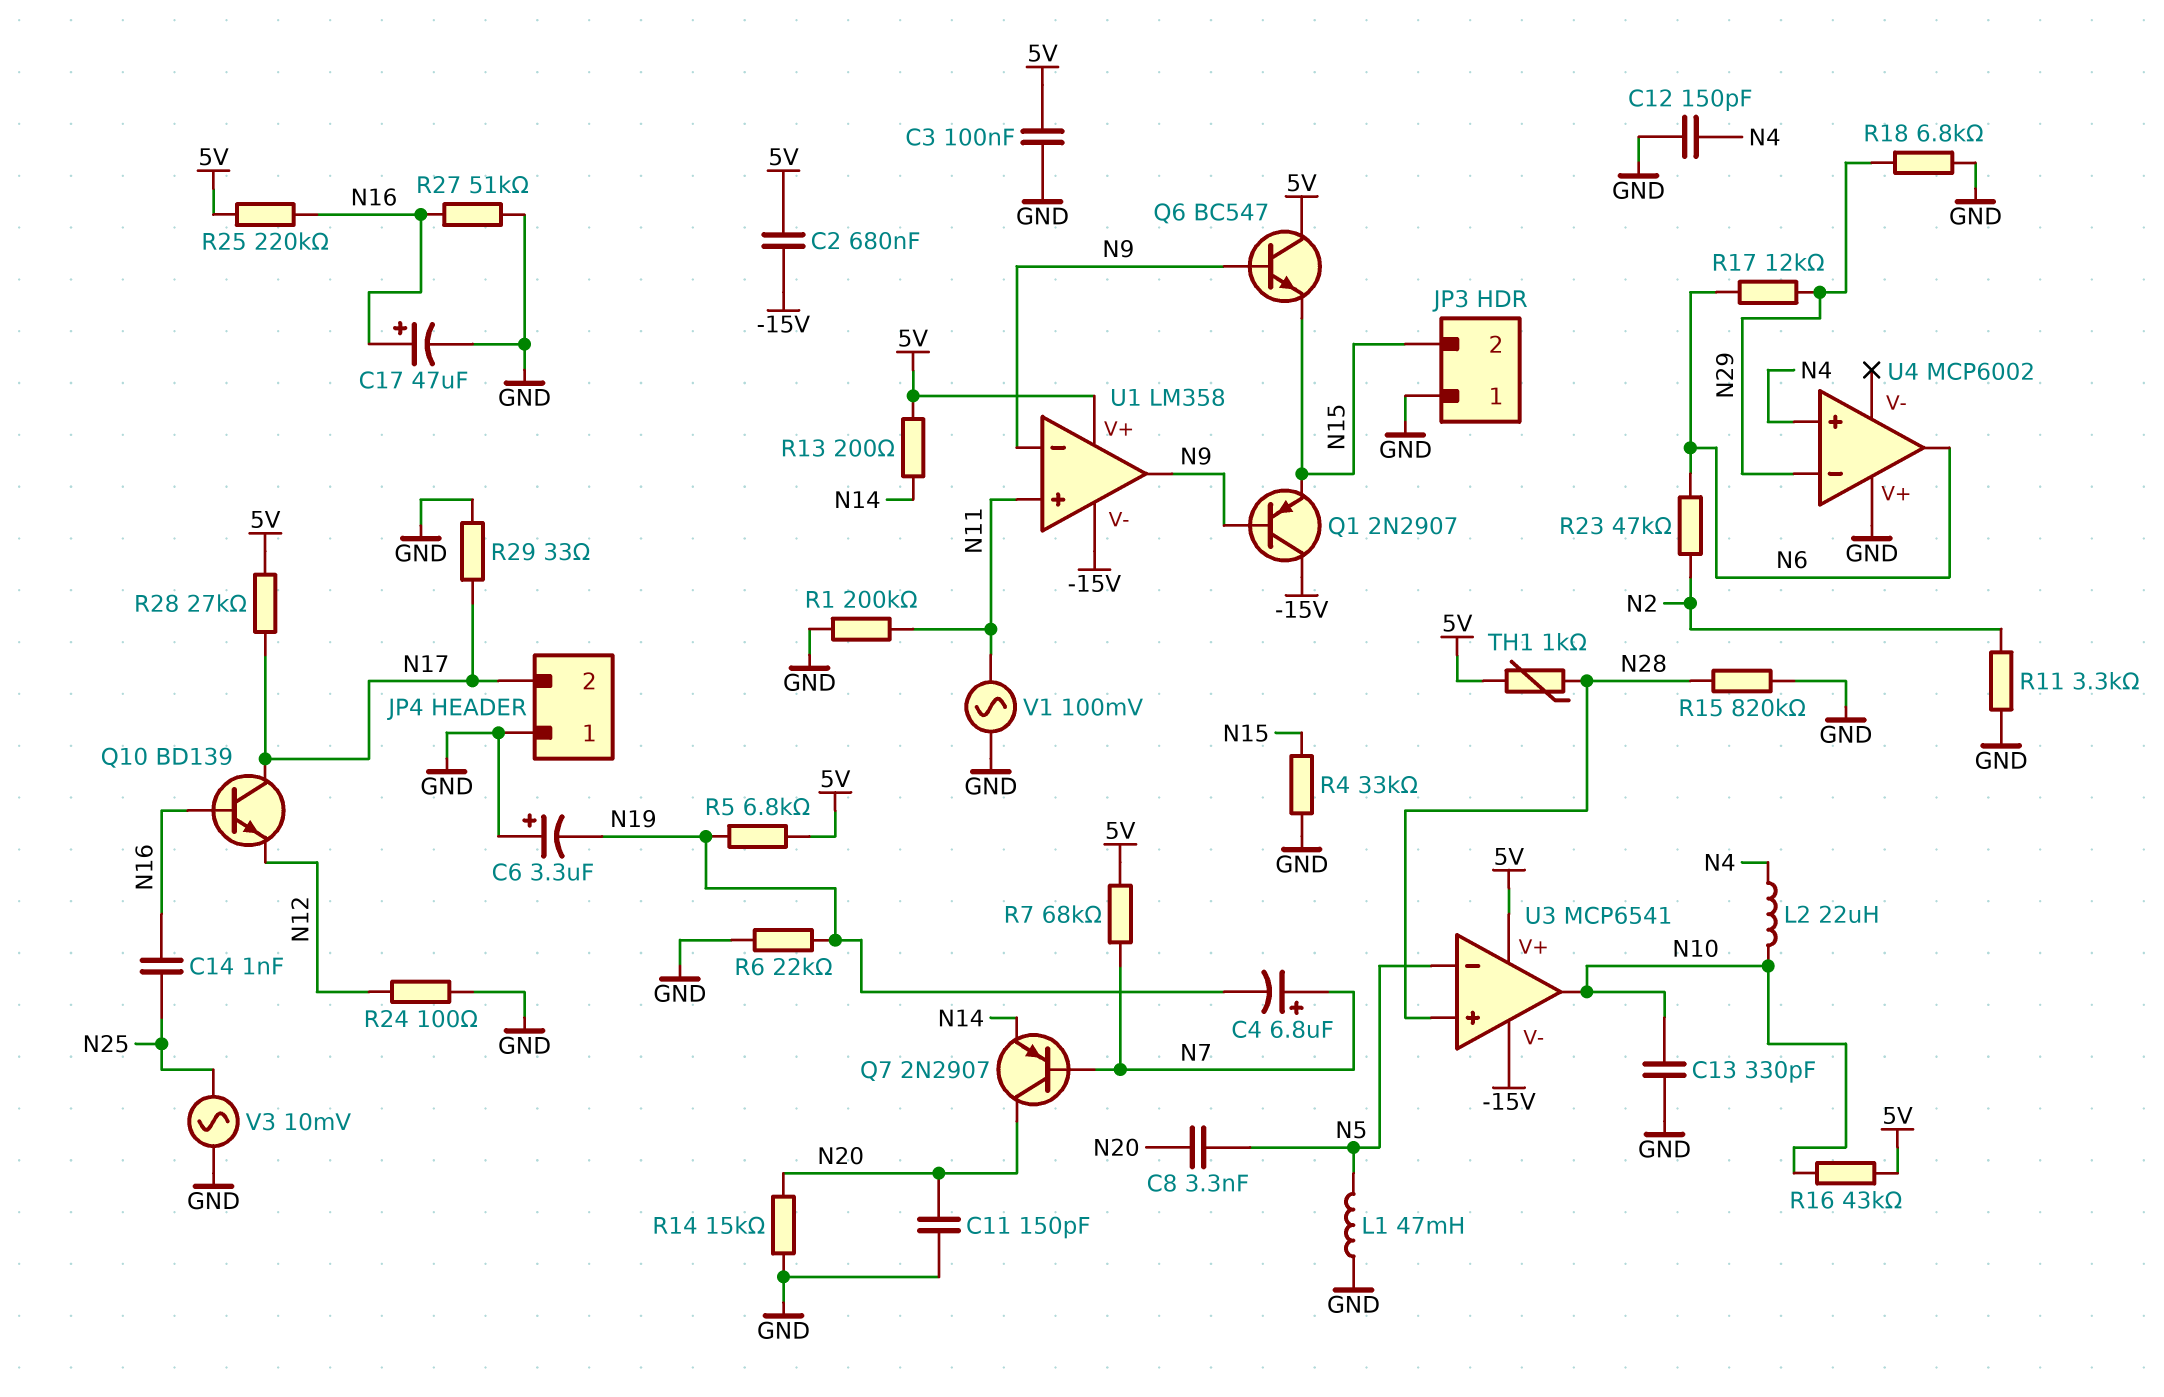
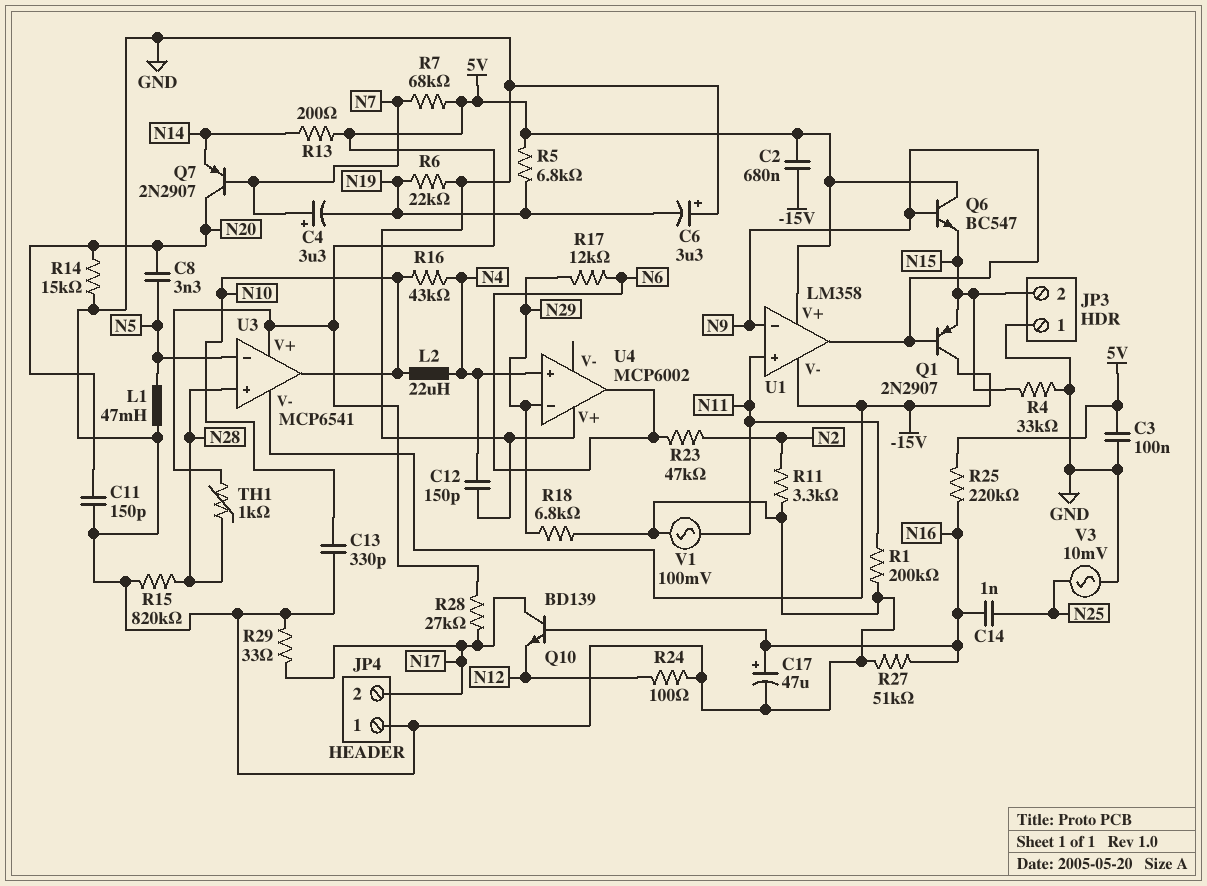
C4: 6.8uF (plus N7, minus N19) -> 3.3uF (plus N7, minus N19)
R16: 43k (5V, N10) -> 43k (N4, N10)

